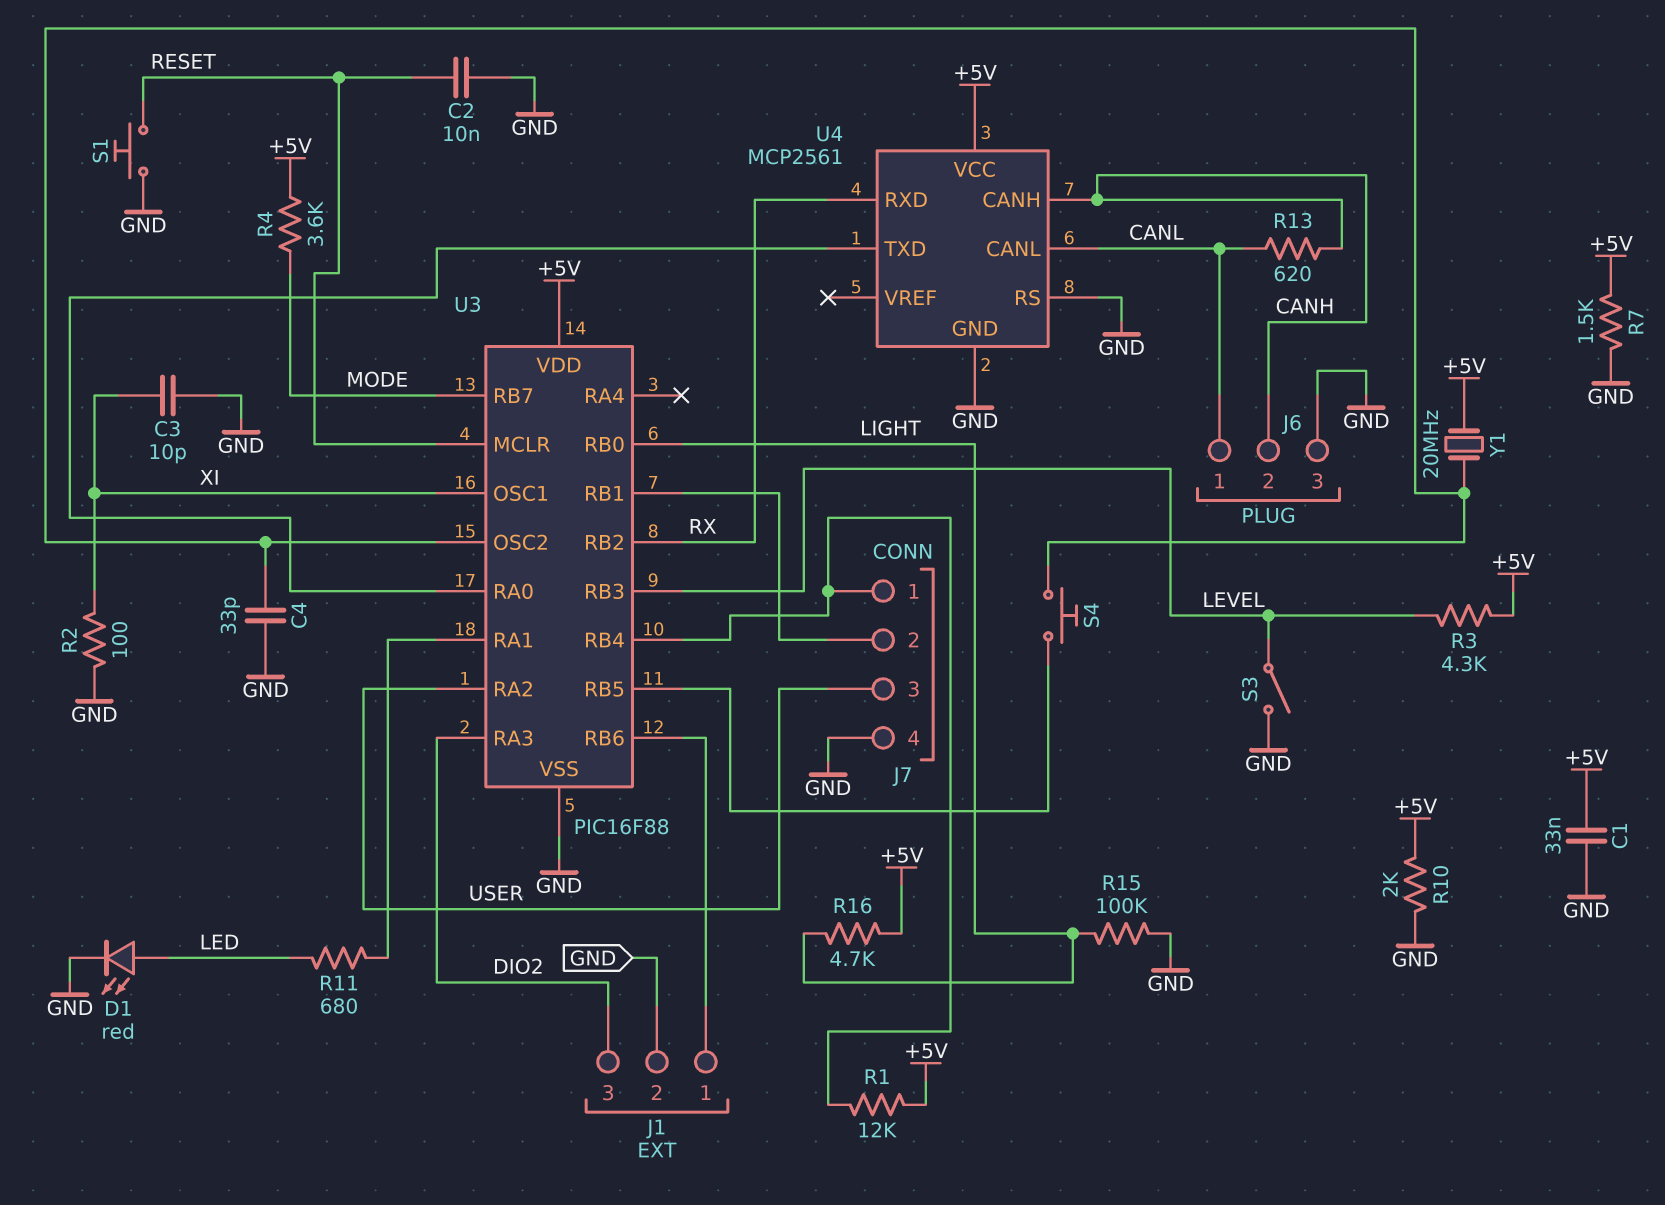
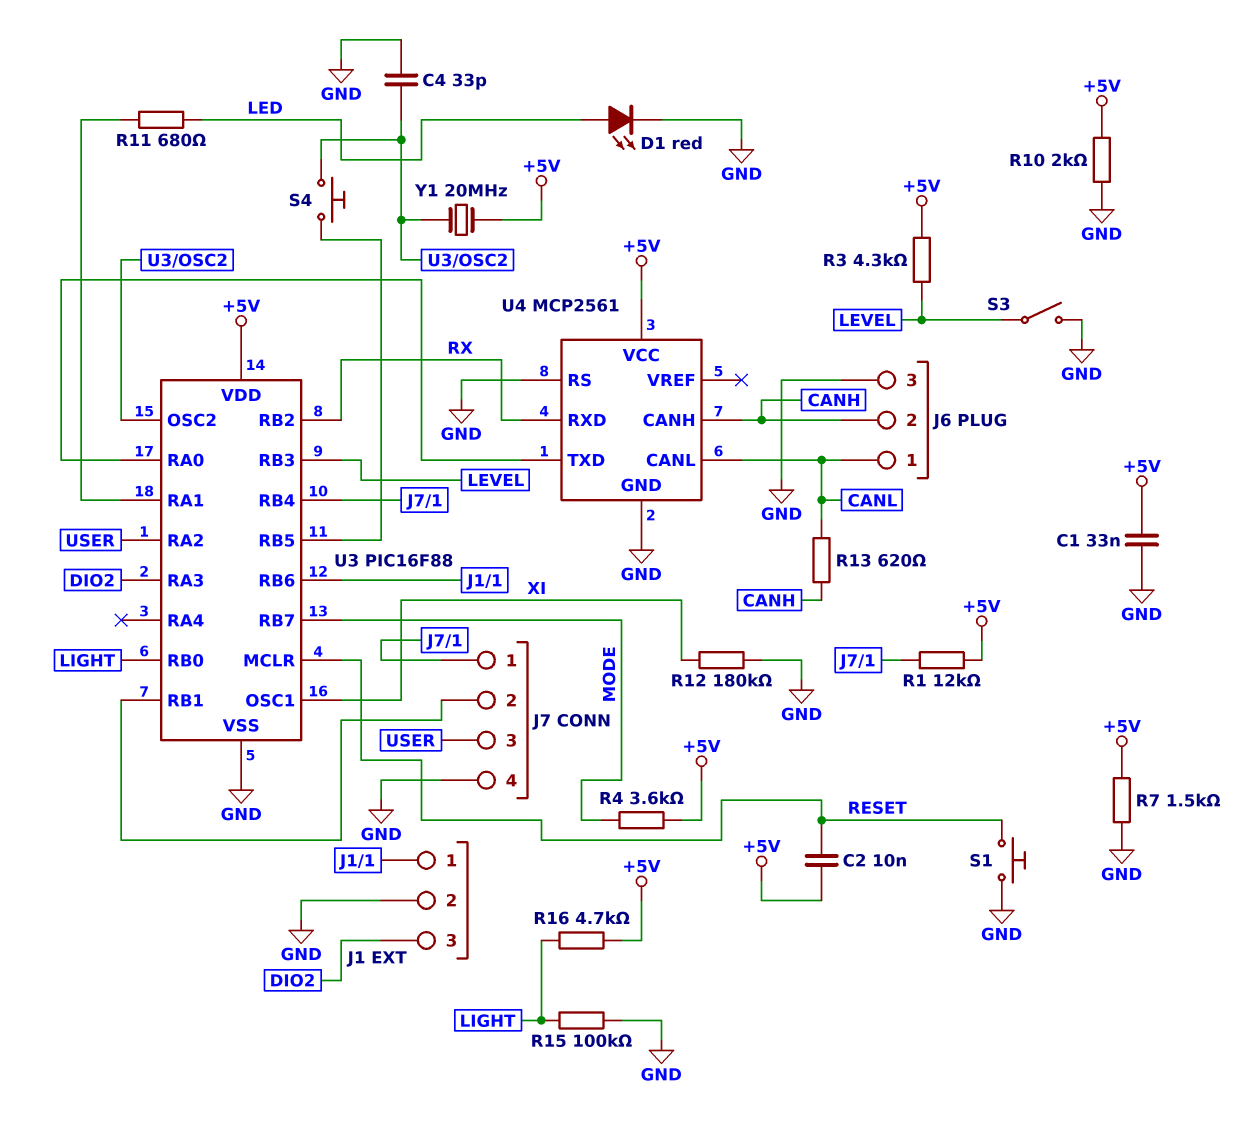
C2: 10nF (GND, RESET) -> 10nF (+5V, RESET)
C3: 10pF (GND, XI) -> none
R2: 100 (GND, XI) -> none
R12: none -> 180k (GND, XI)

